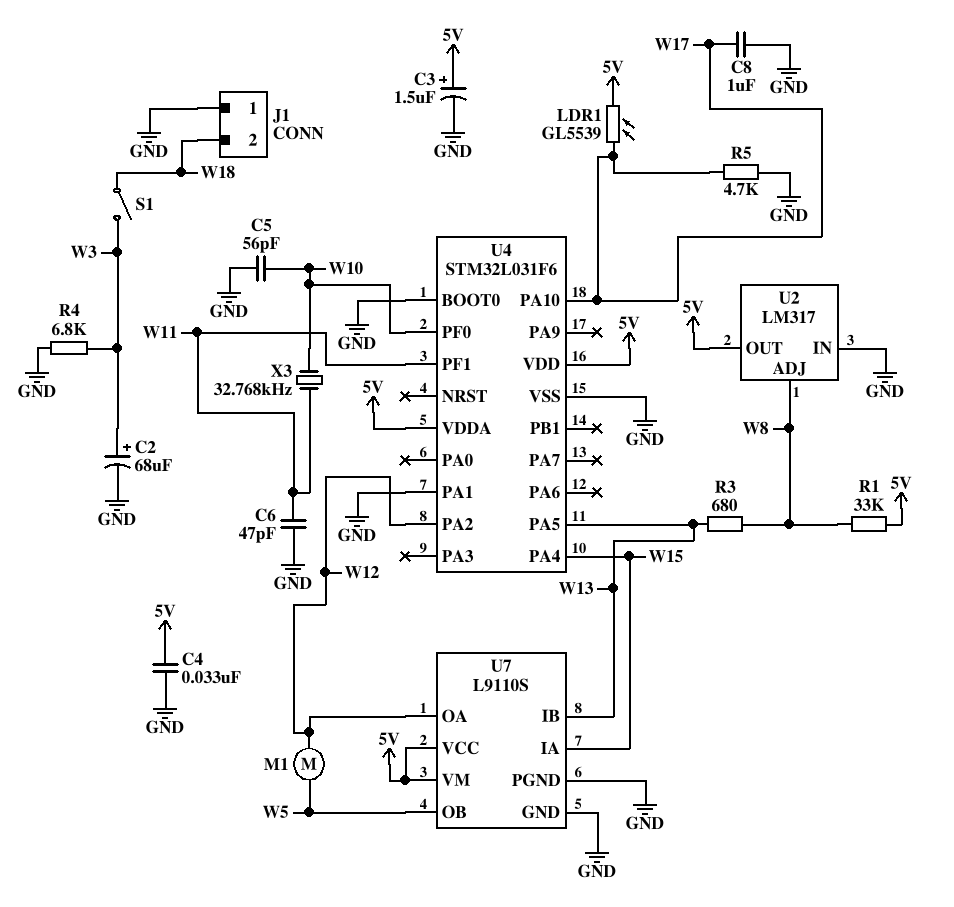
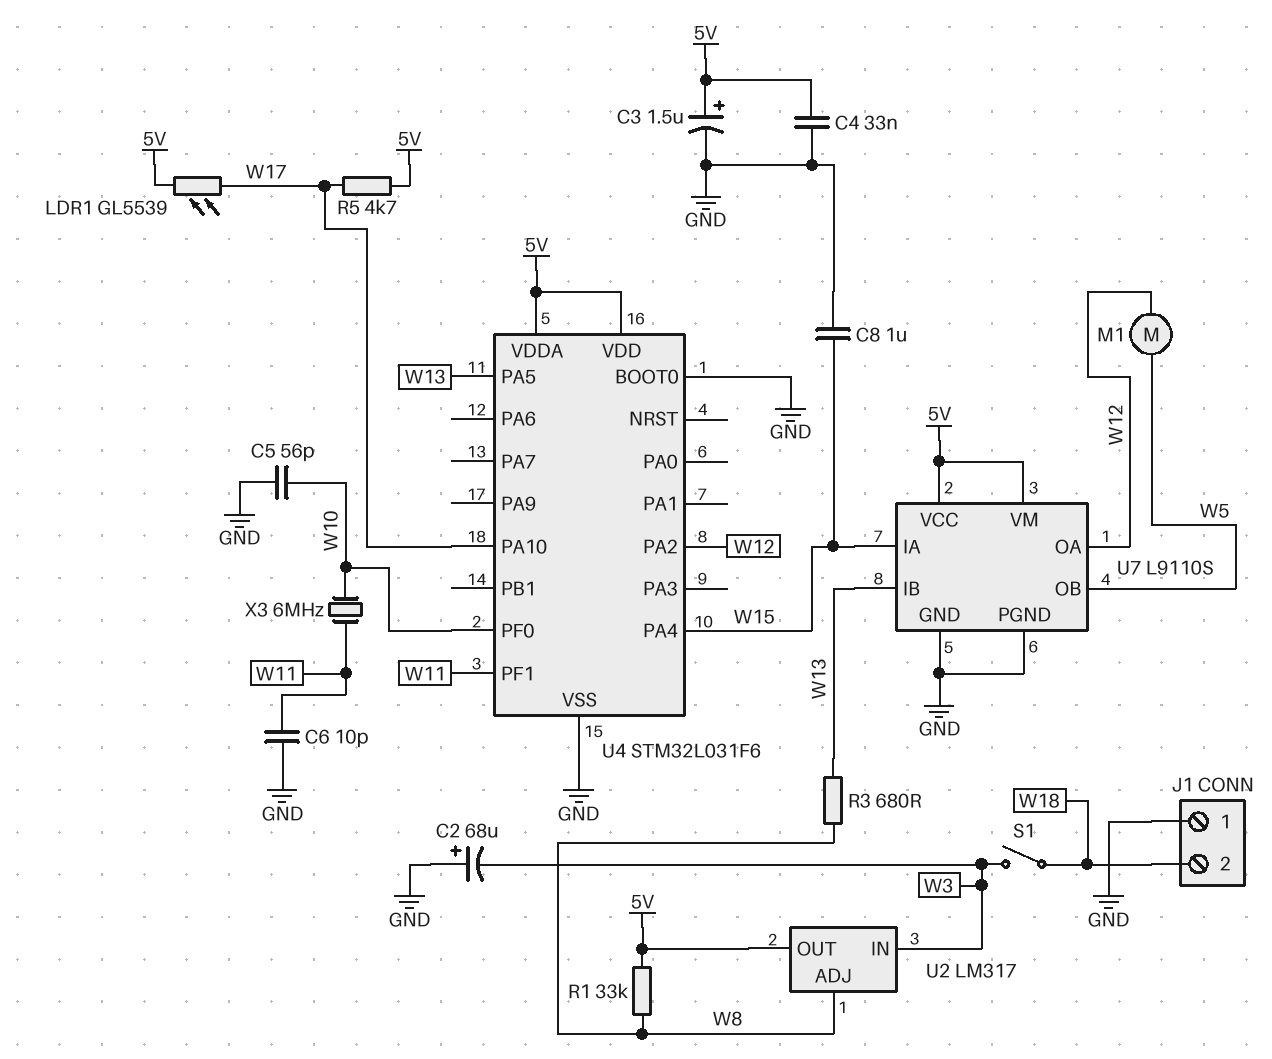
C2: 68uF (plus W3, minus GND) -> 68uF (plus GND, minus W3)
C6: 47pF (GND, W11) -> 10pF (GND, W11)
C8: 1uF (GND, W17) -> 1uF (GND, W15)
R4: 6.8k (GND, W3) -> none
R5: 4.7k (GND, W17) -> 4.7k (5V, W17)
U2 pin IN: GND -> W3
U4 pin PA1: GND -> none
X3: 32.768kHz (W10, W11) -> 6MHz (W10, W11)

